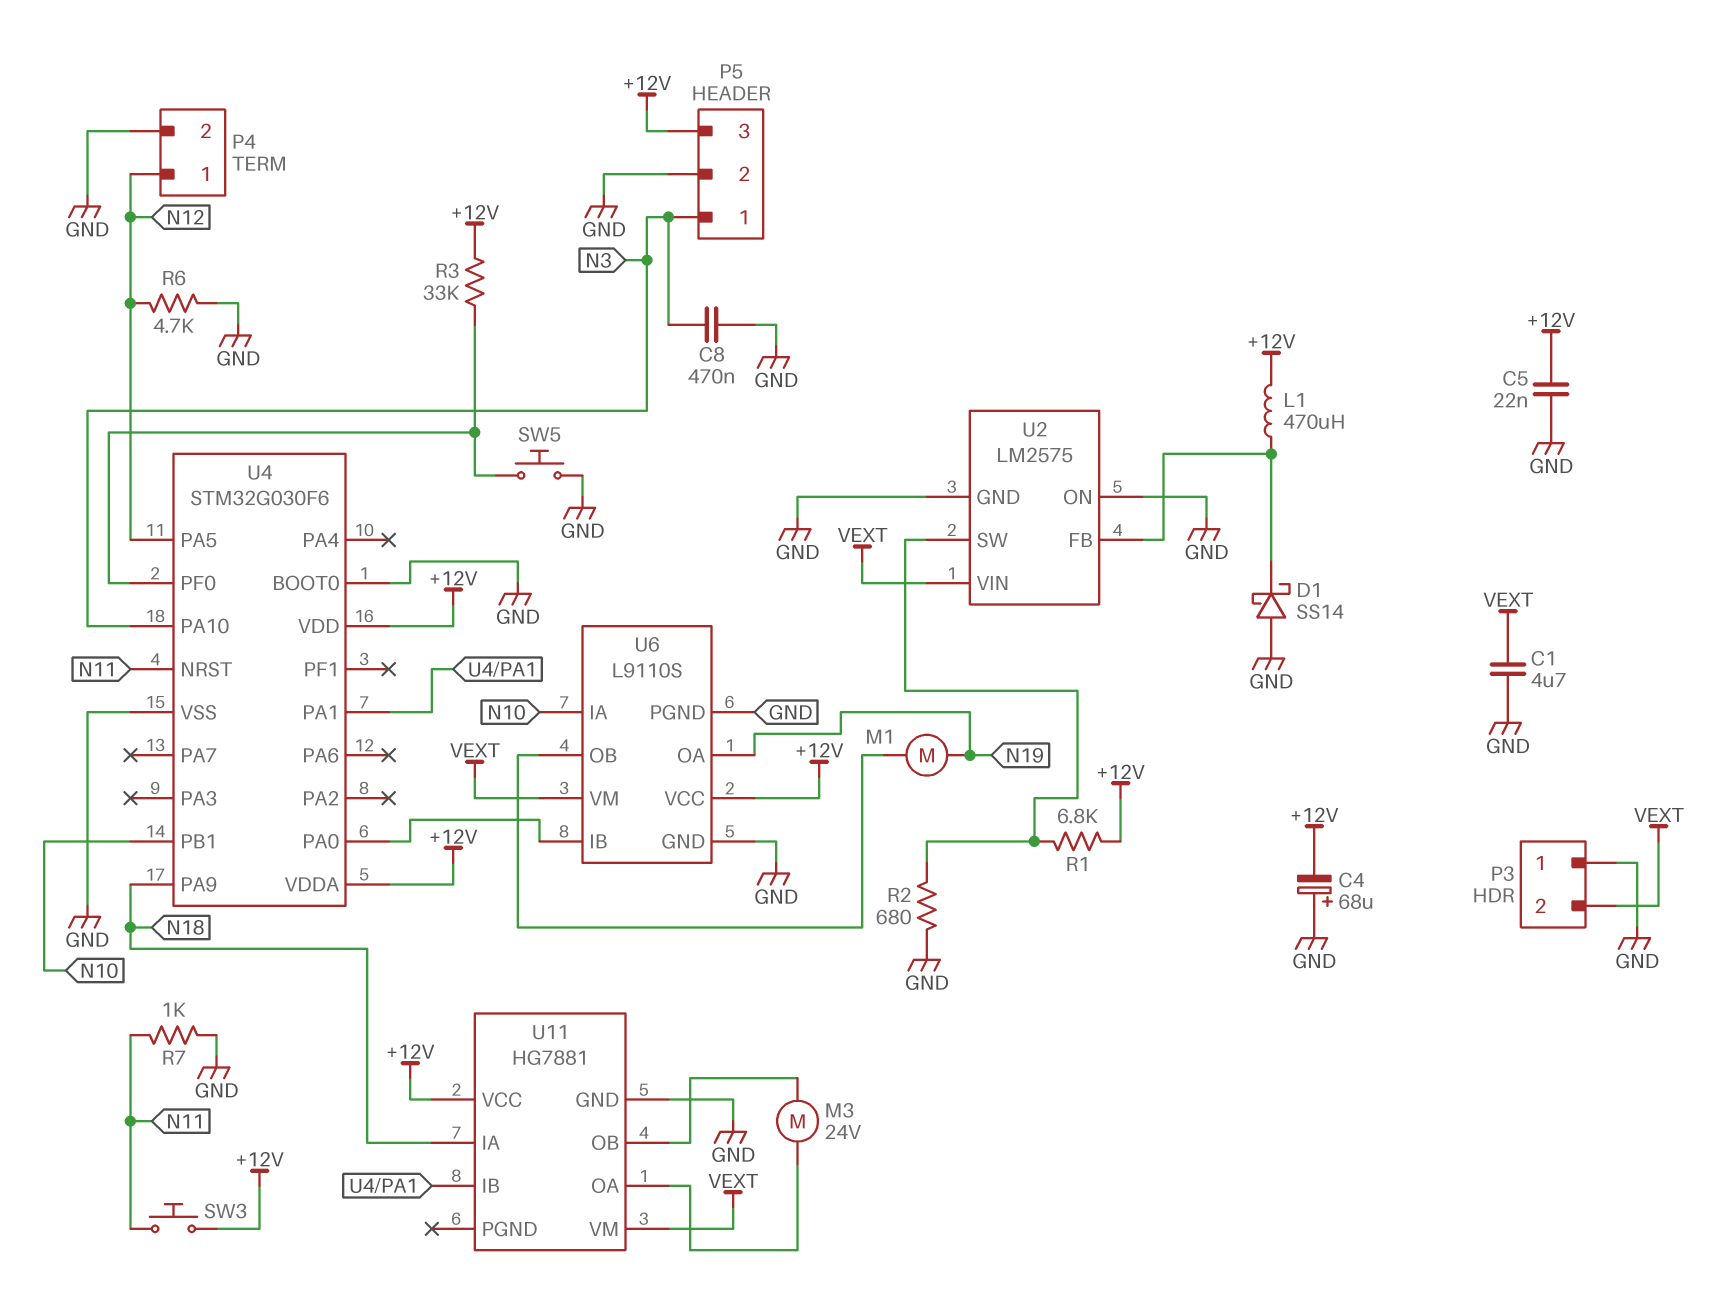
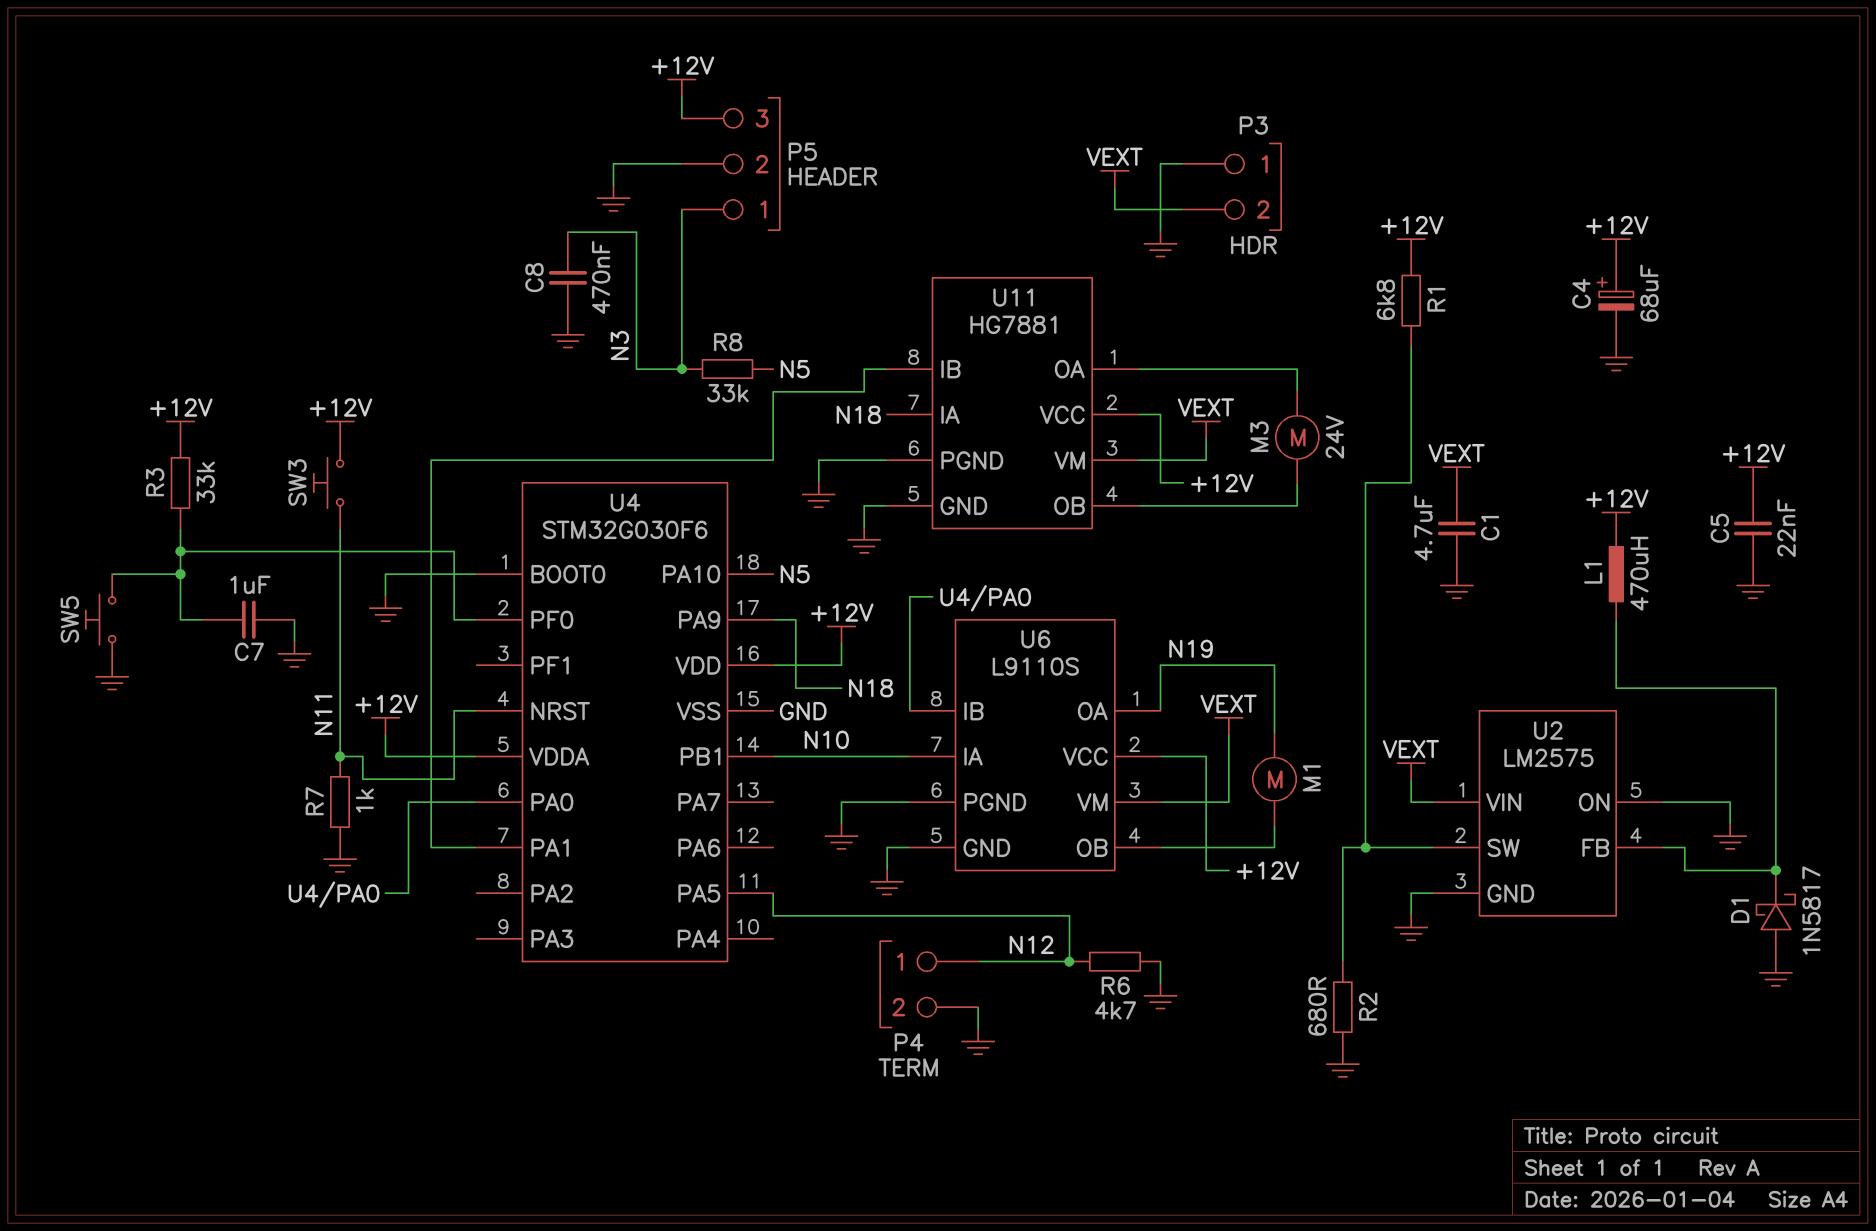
C4: 68uF (plus GND, minus +12V) -> 68uF (plus +12V, minus GND)
C7: none -> 1uF (GND, U4/PF0)
D1: schottky SS14 (A GND, K U2/FB) -> schottky 1N5817 (A GND, K U2/FB)
R8: none -> 33k (N3, N5)
U4 pin PA10: N3 -> N5
U11 pin PGND: none -> GND

